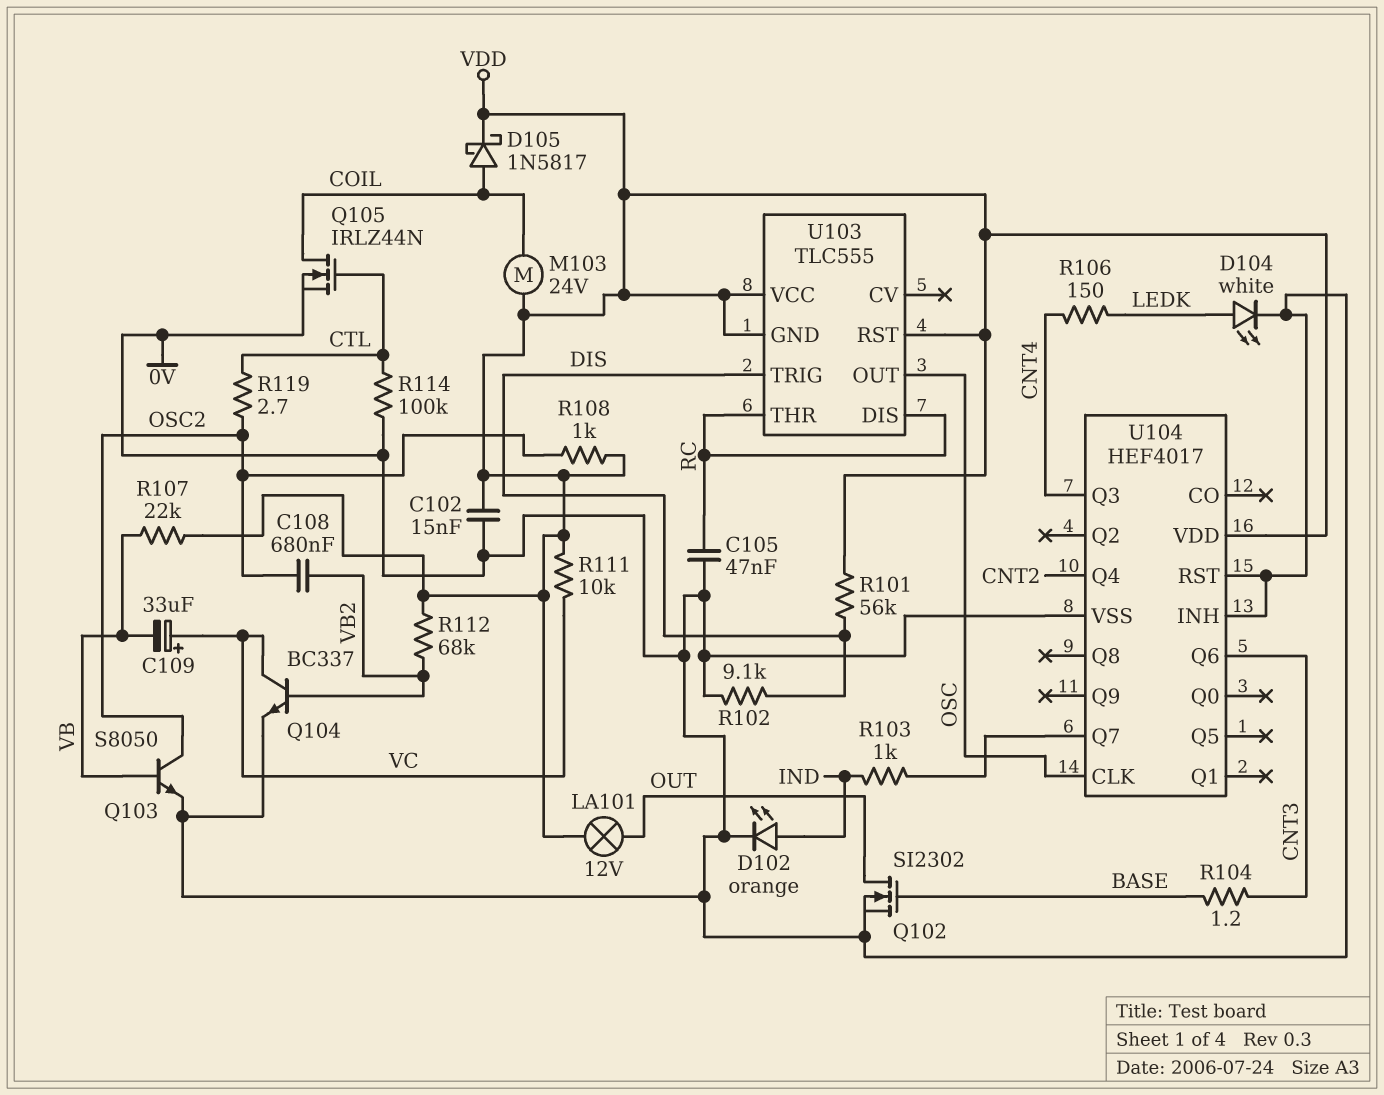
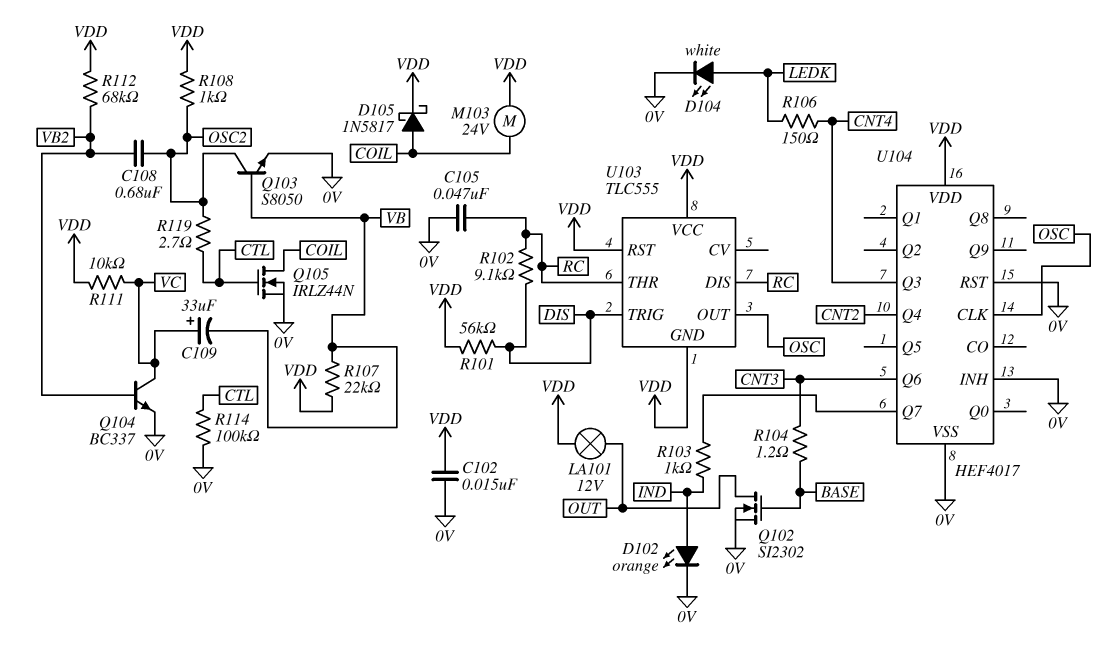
R102: 9.1k (0V, DIS) -> 9.1k (DIS, RC)

